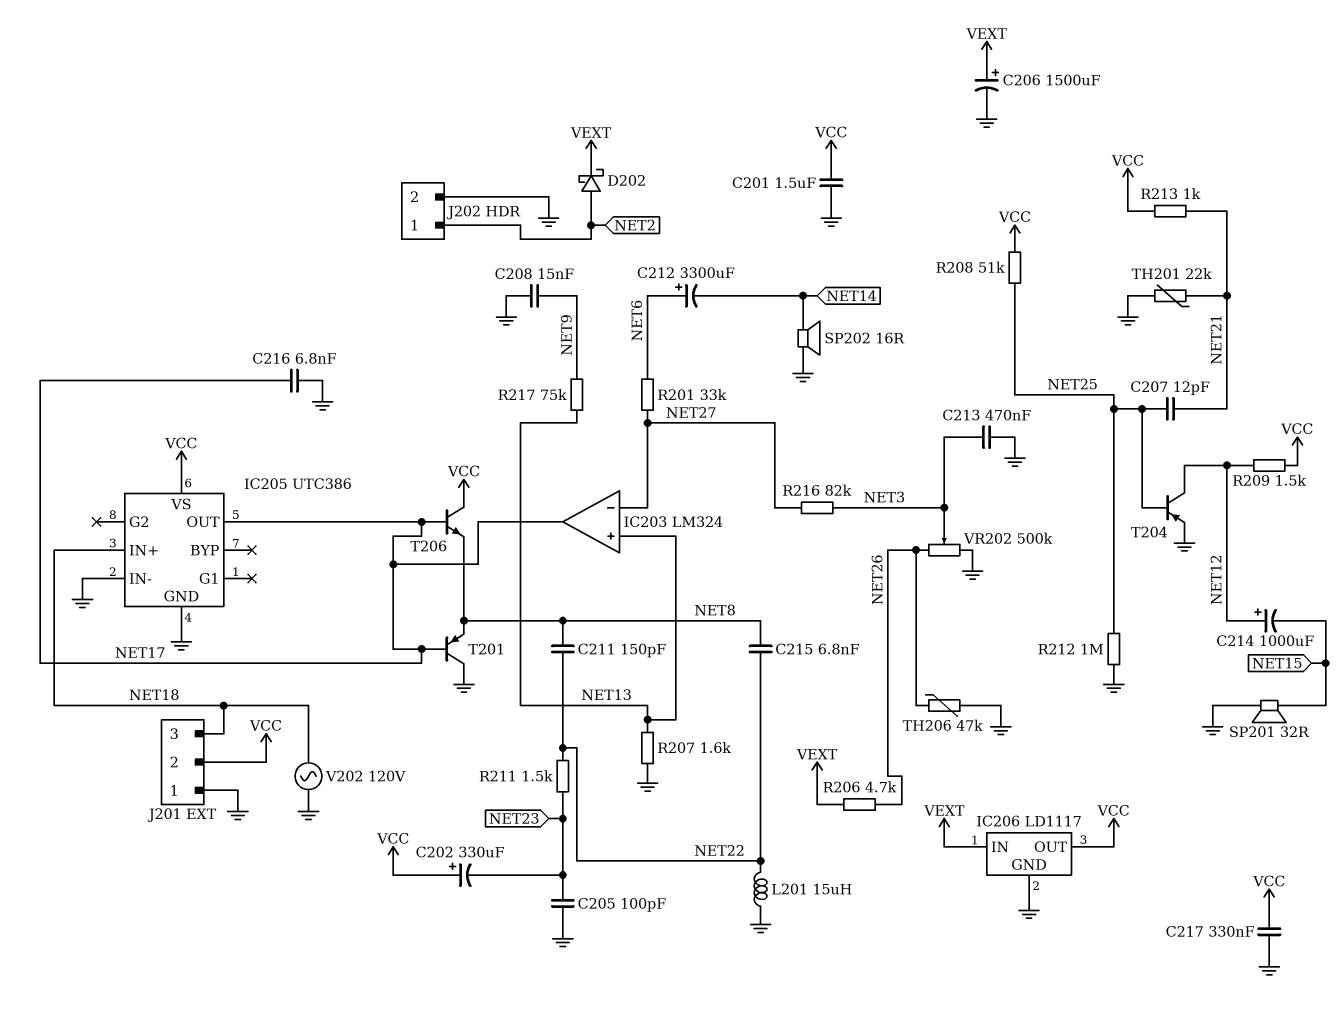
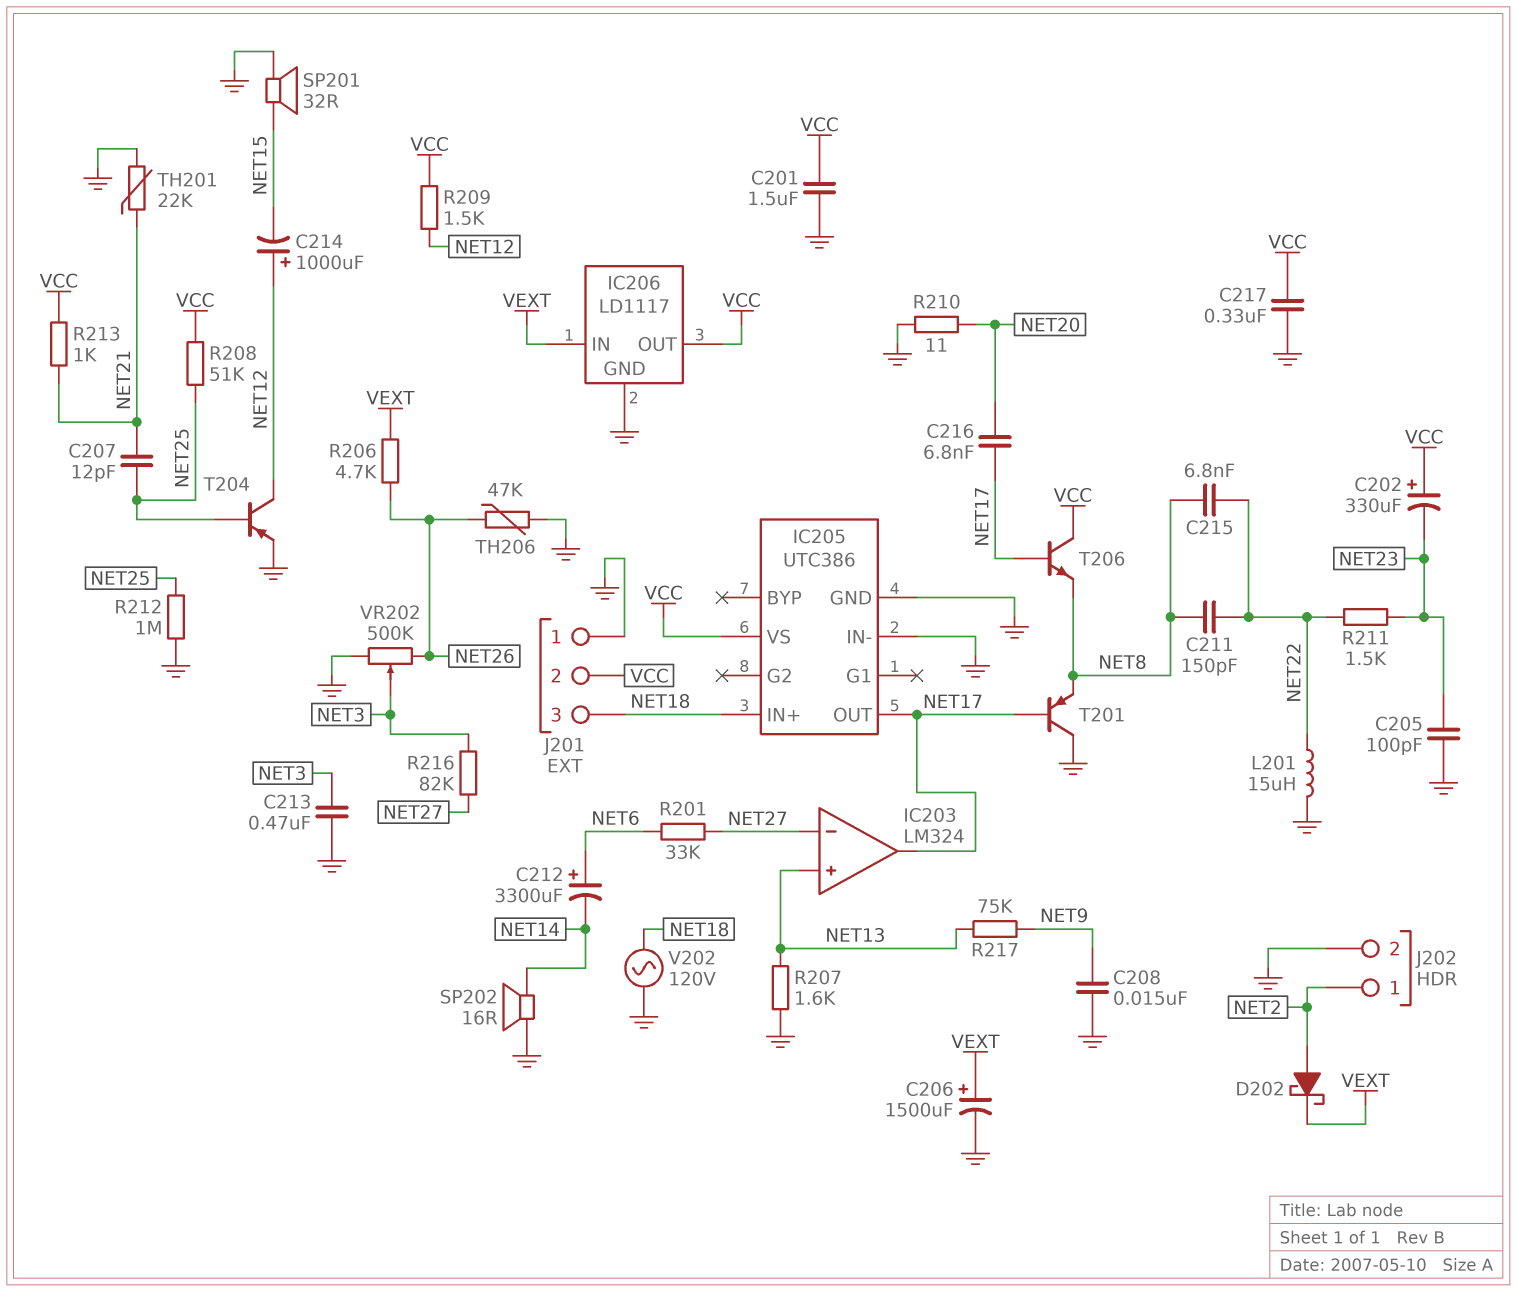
C216: 6.8nF (GND, NET17) -> 6.8nF (NET17, NET20)
R210: none -> 11 (GND, NET20)

